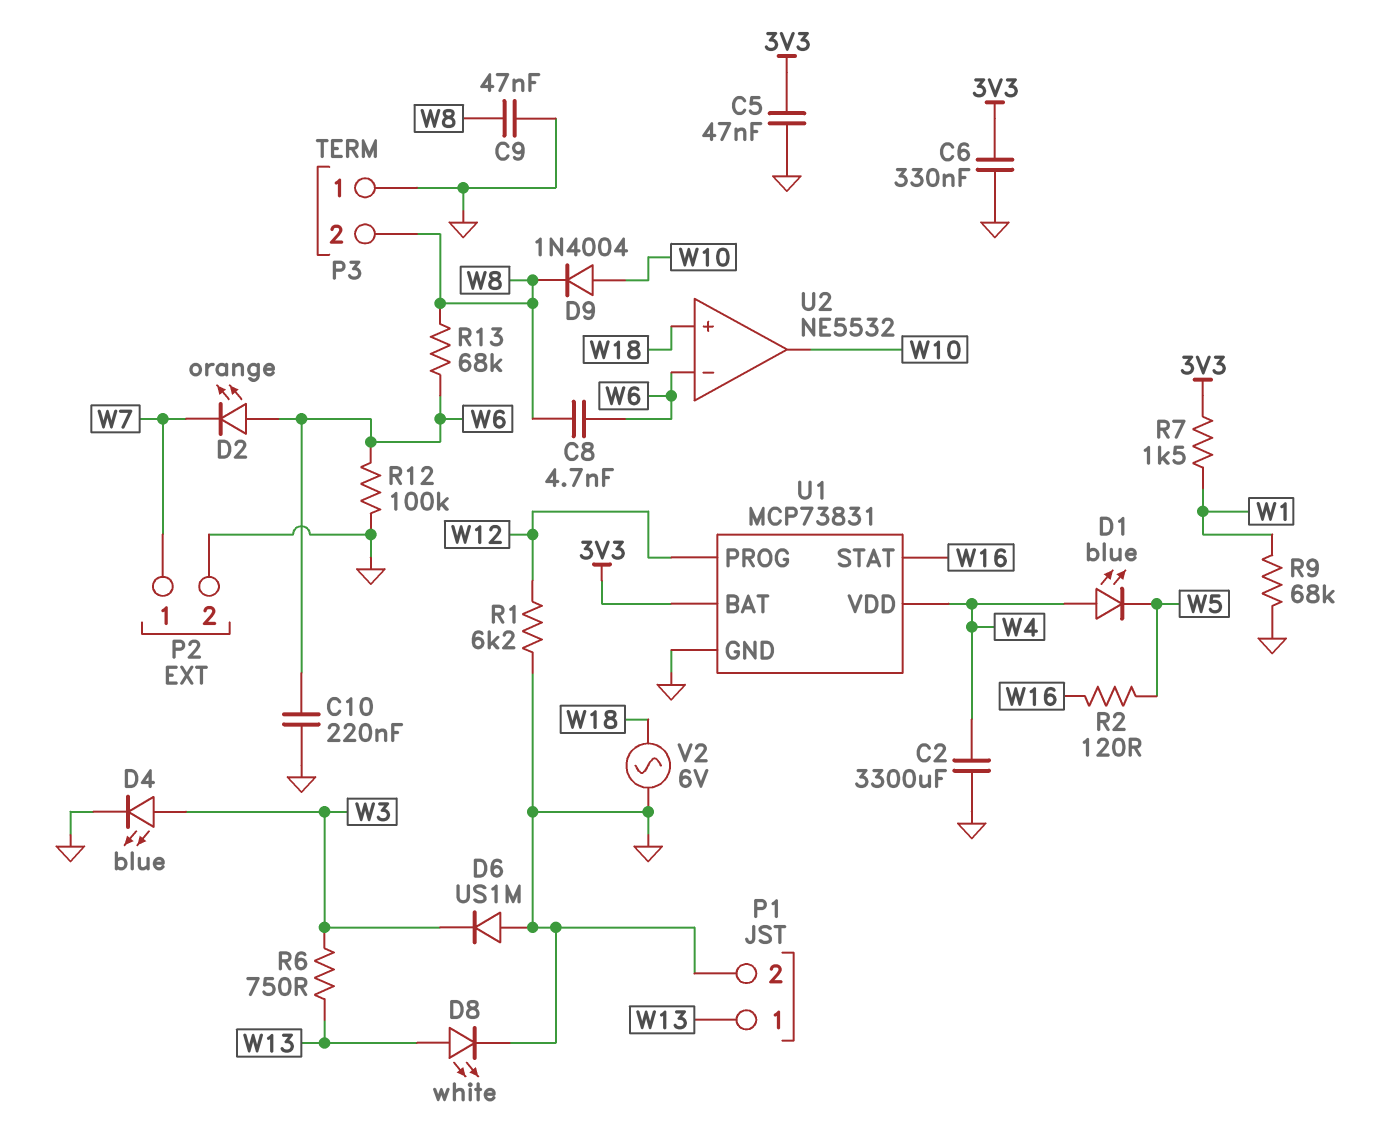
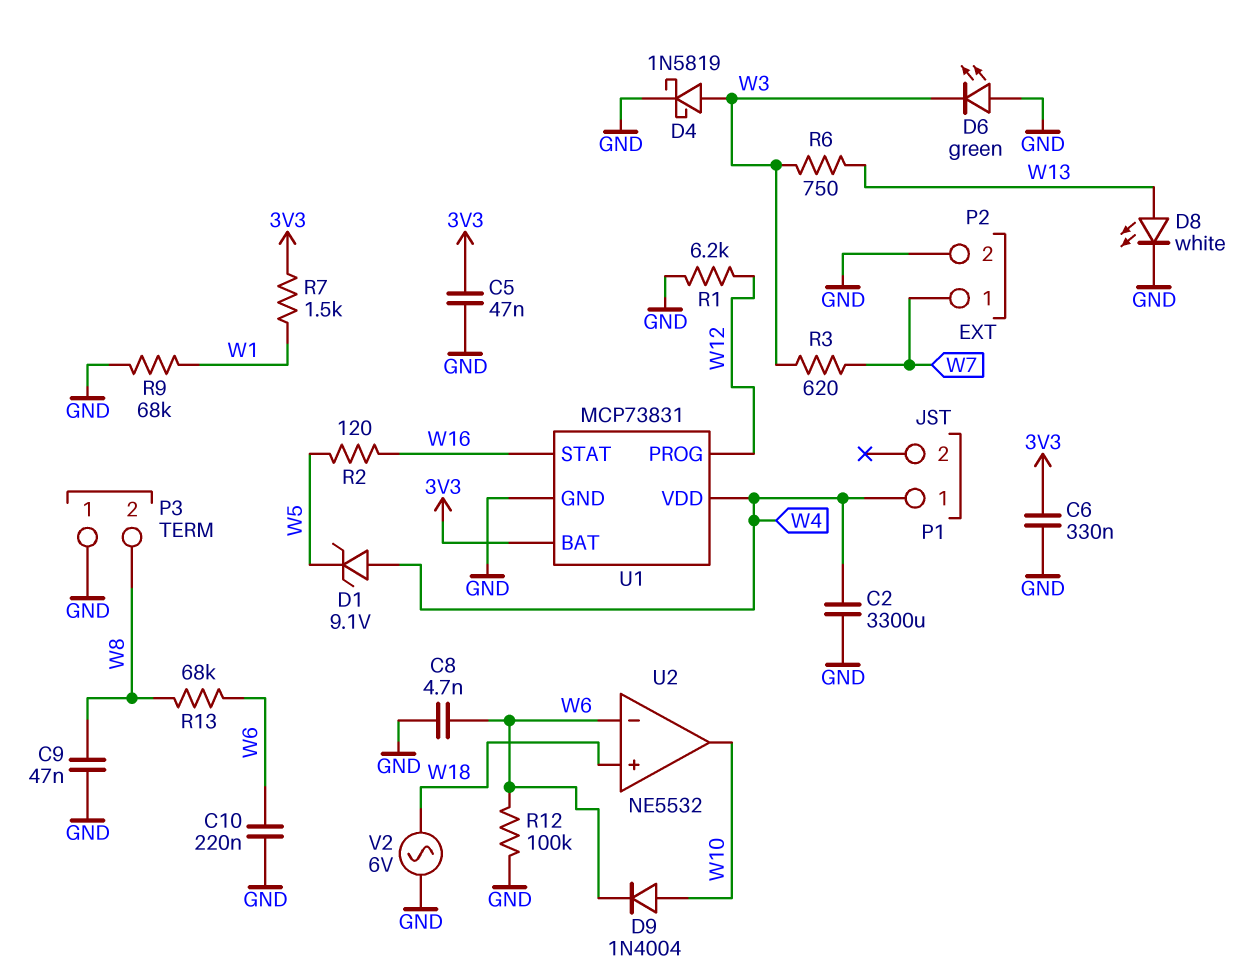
C8: 4.7nF (W6, W8) -> 4.7nF (GND, W6)
D1: LED blue (A W4, K W5) -> zener 9.1V (A W4, K W5)
D2: LED orange (A W6, K W7) -> none
D4: LED blue (A W3, K GND) -> schottky 1N5819 (A W3, K GND)
D6: diode US1M (A GND, K W3) -> LED green (A GND, K W3)
D9: diode 1N4004 (A W10, K W8) -> diode 1N4004 (A W10, K W6)
P1 pin 1: W13 -> W4
P1 pin 2: GND -> none
R3: none -> 620 (W3, W7)

